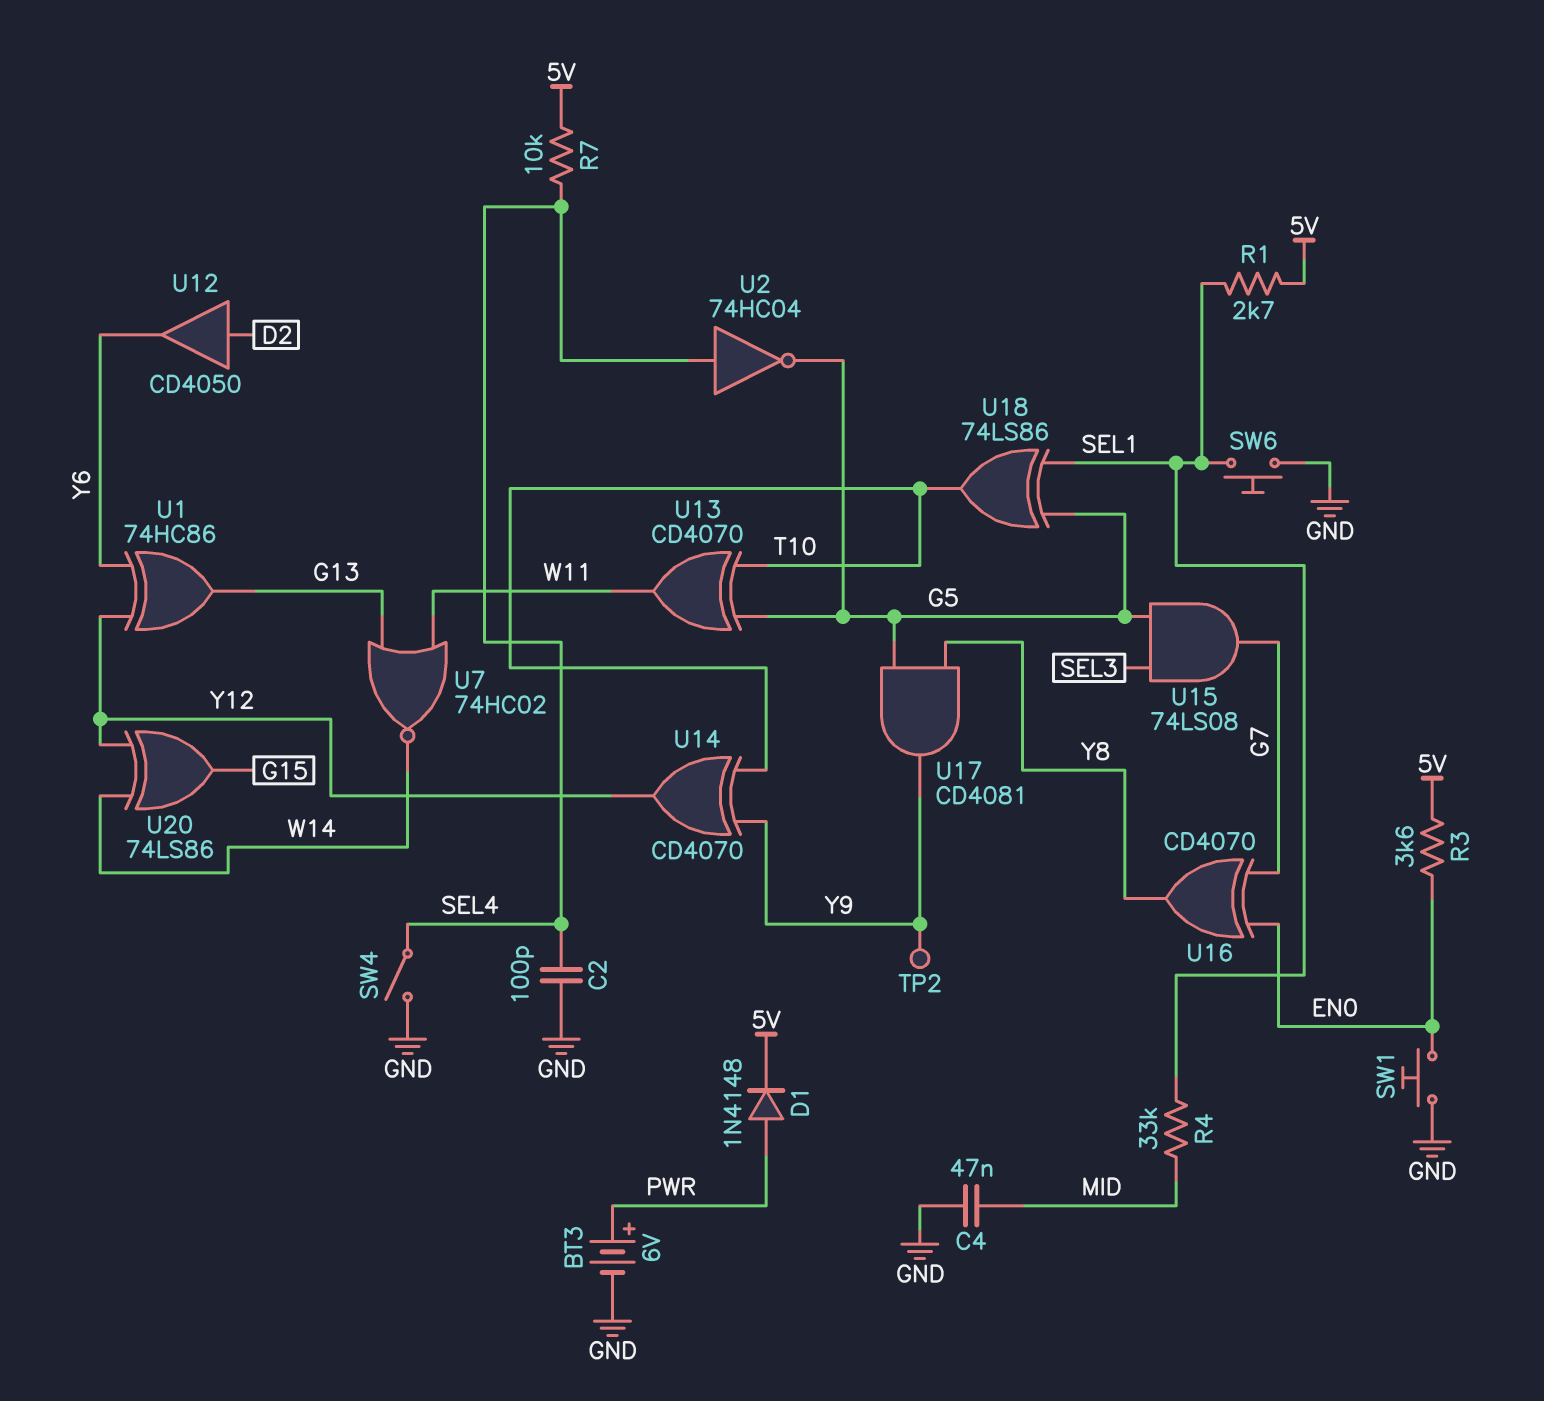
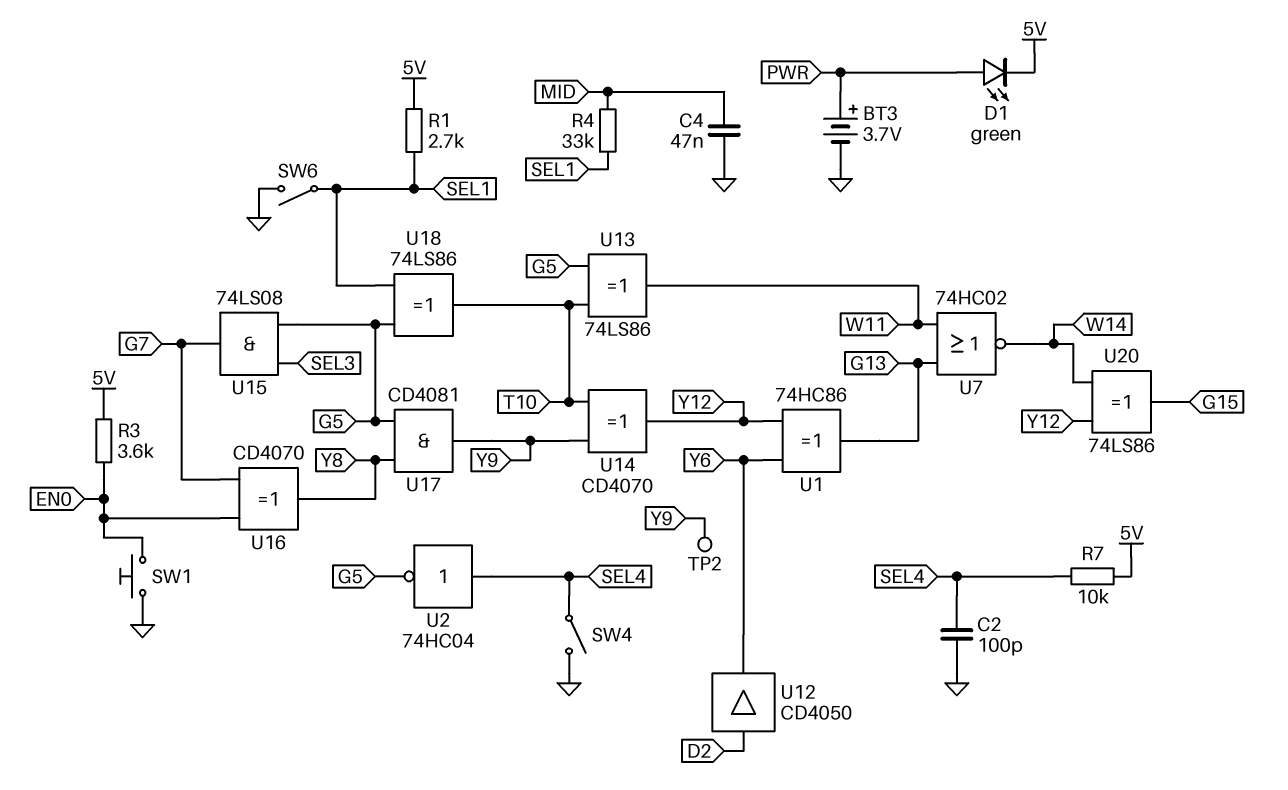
BT3: 6V (plus PWR, minus GND) -> 3.7V (plus PWR, minus GND)
D1: diode 1N4148 (A PWR, K 5V) -> LED green (A PWR, K 5V)
SW6: button (GND, SEL1) -> switch (GND, SEL1)
U13: XOR CD4070 (in G5, in T10, out W11) -> XOR 74LS86 (in G5, in T10, out W11)

